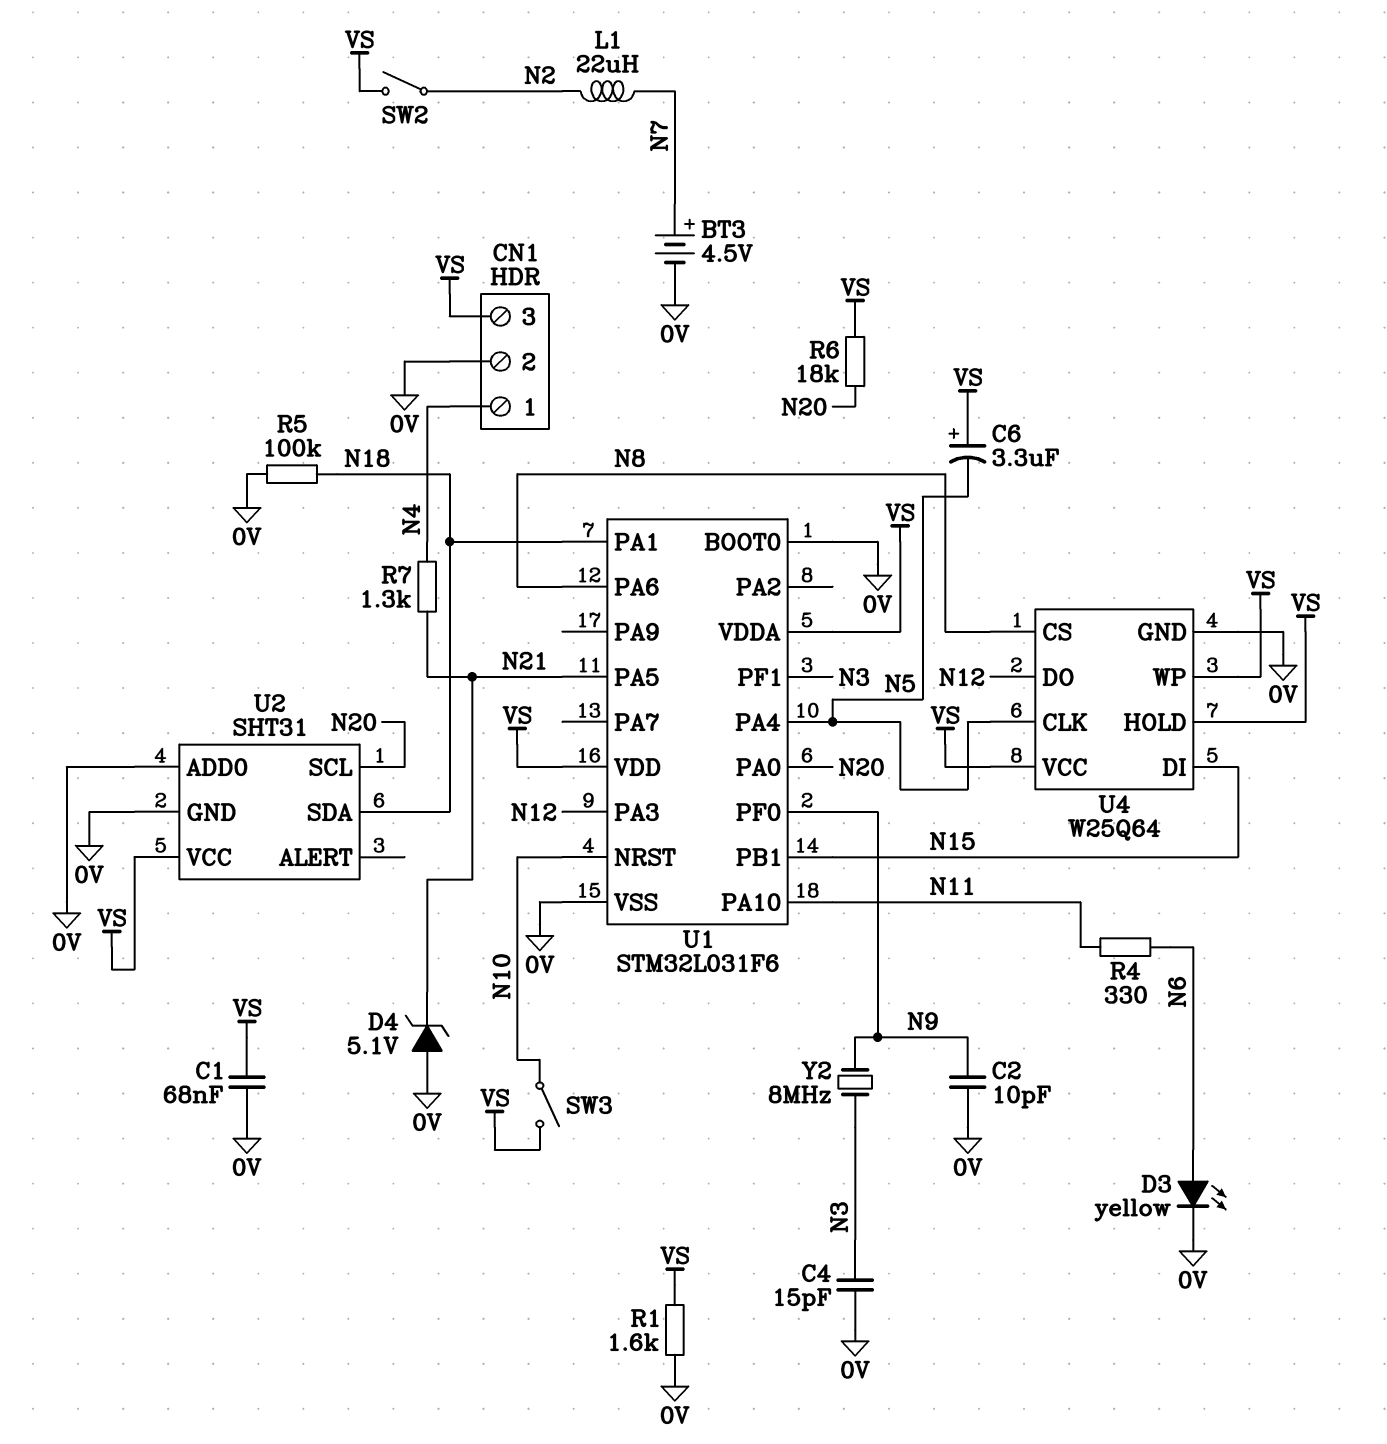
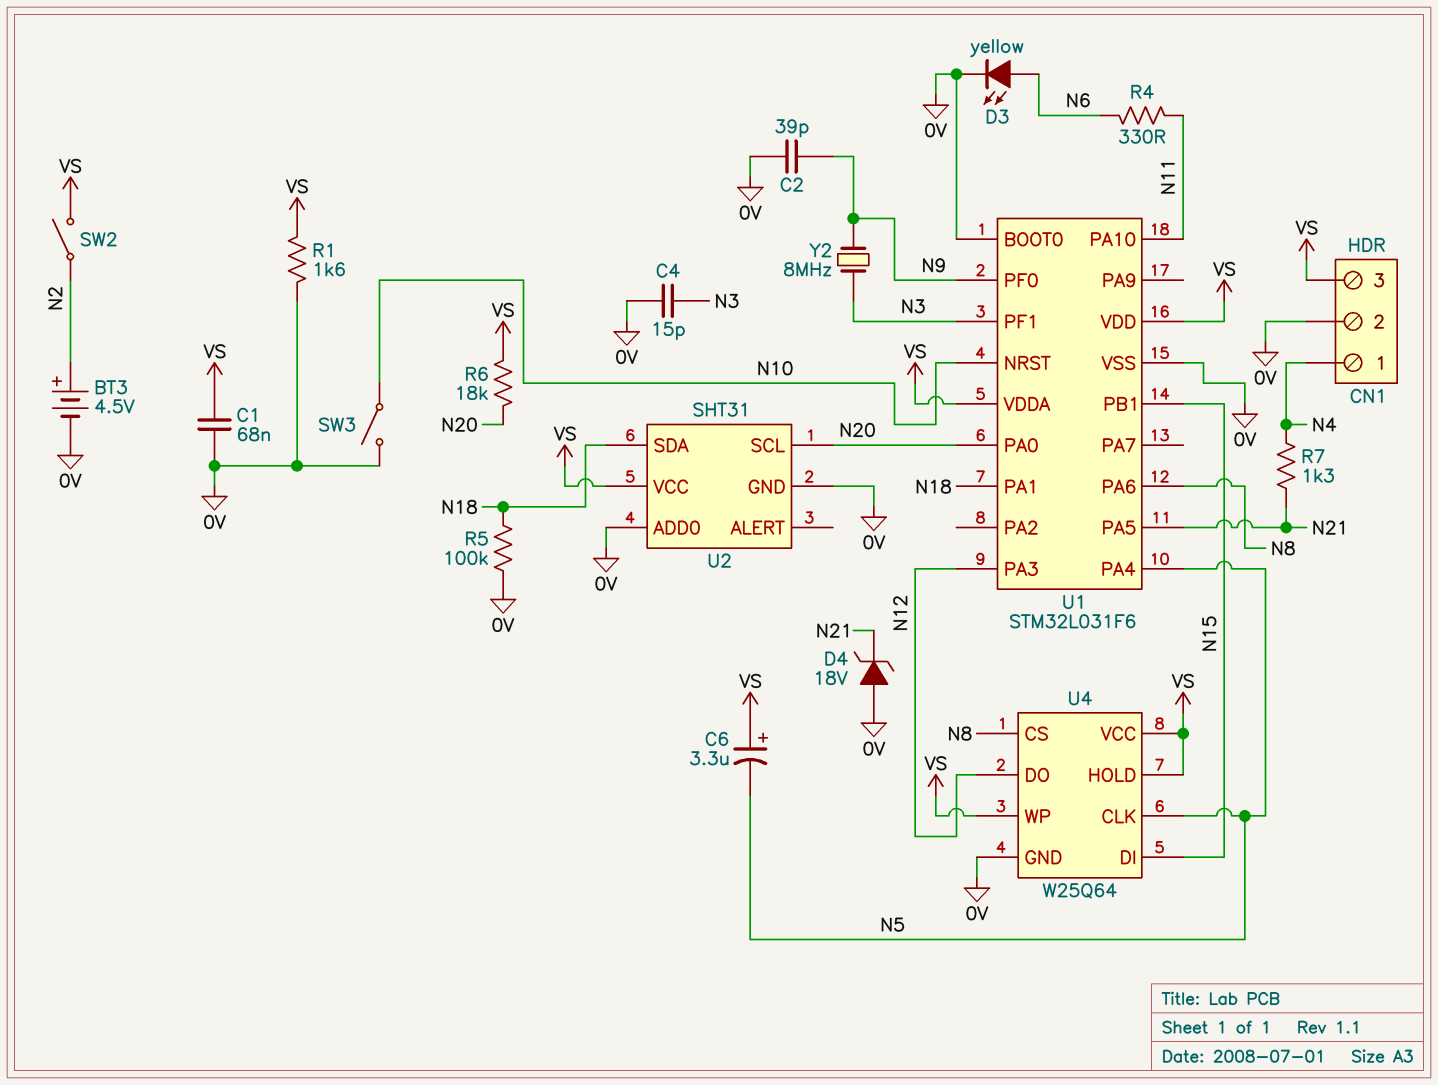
BT3: 4.5V (plus N7, minus 0V) -> 4.5V (plus N2, minus 0V)
C2: 10pF (0V, N9) -> 39pF (0V, N9)
D4: zener 5.1V (A 0V, K N21) -> zener 18V (A 0V, K N21)
L1: 22uH (N2, N7) -> none
SW3: switch (N10, VS) -> switch (0V, N10)

